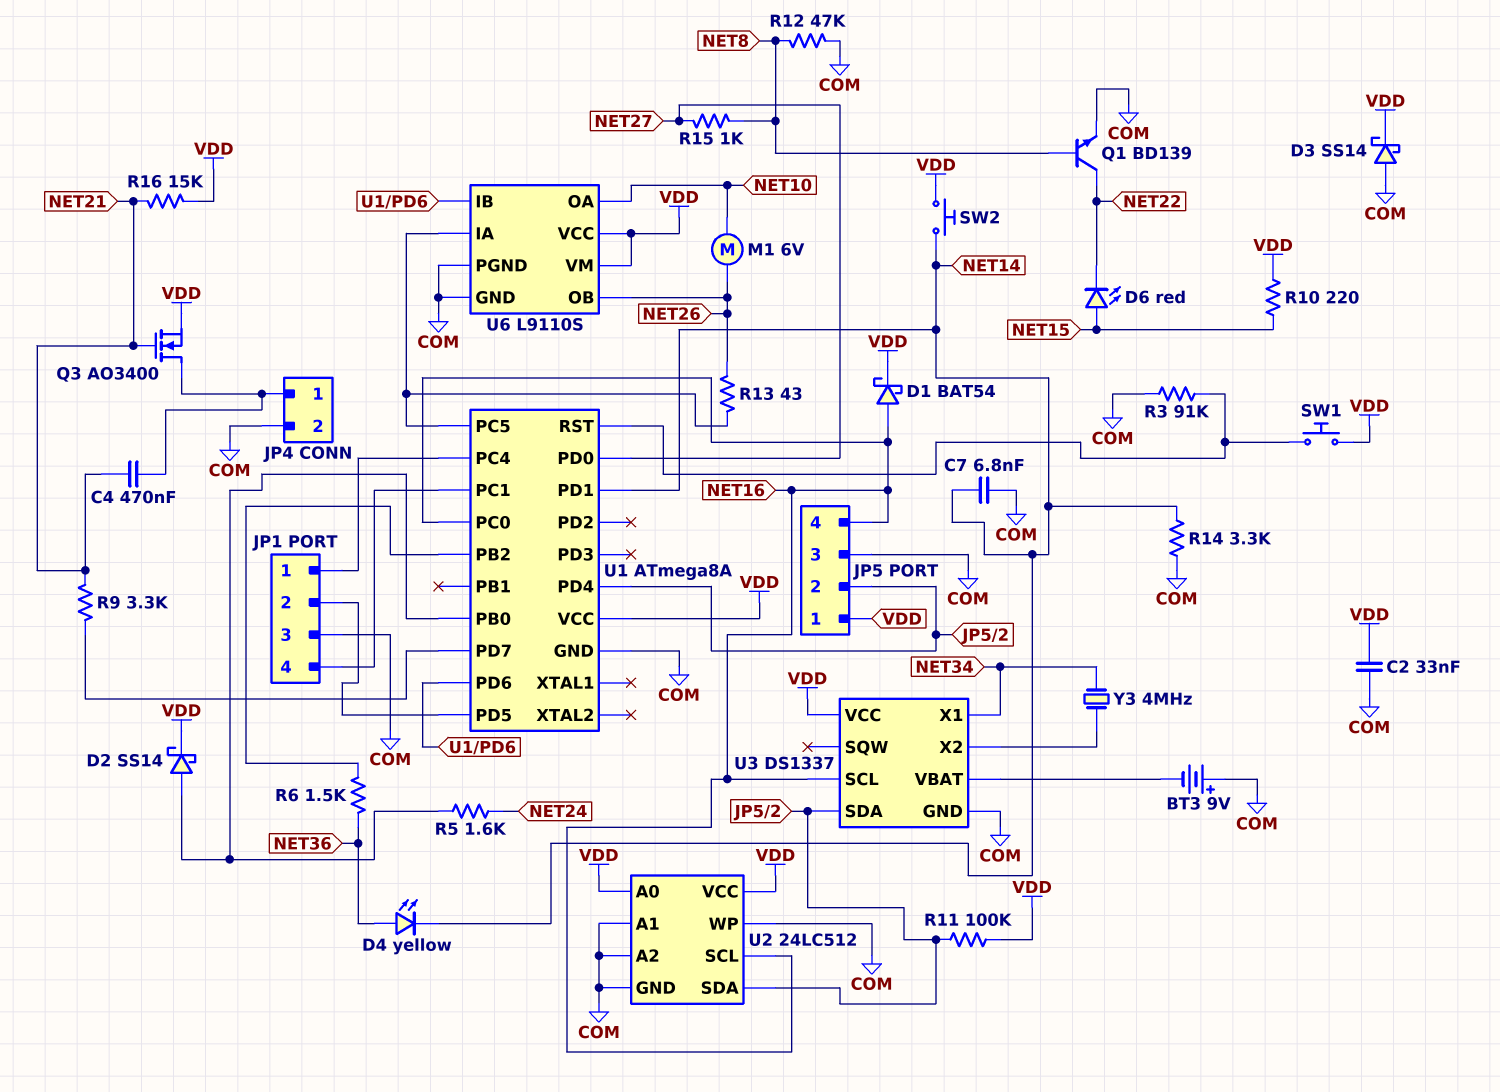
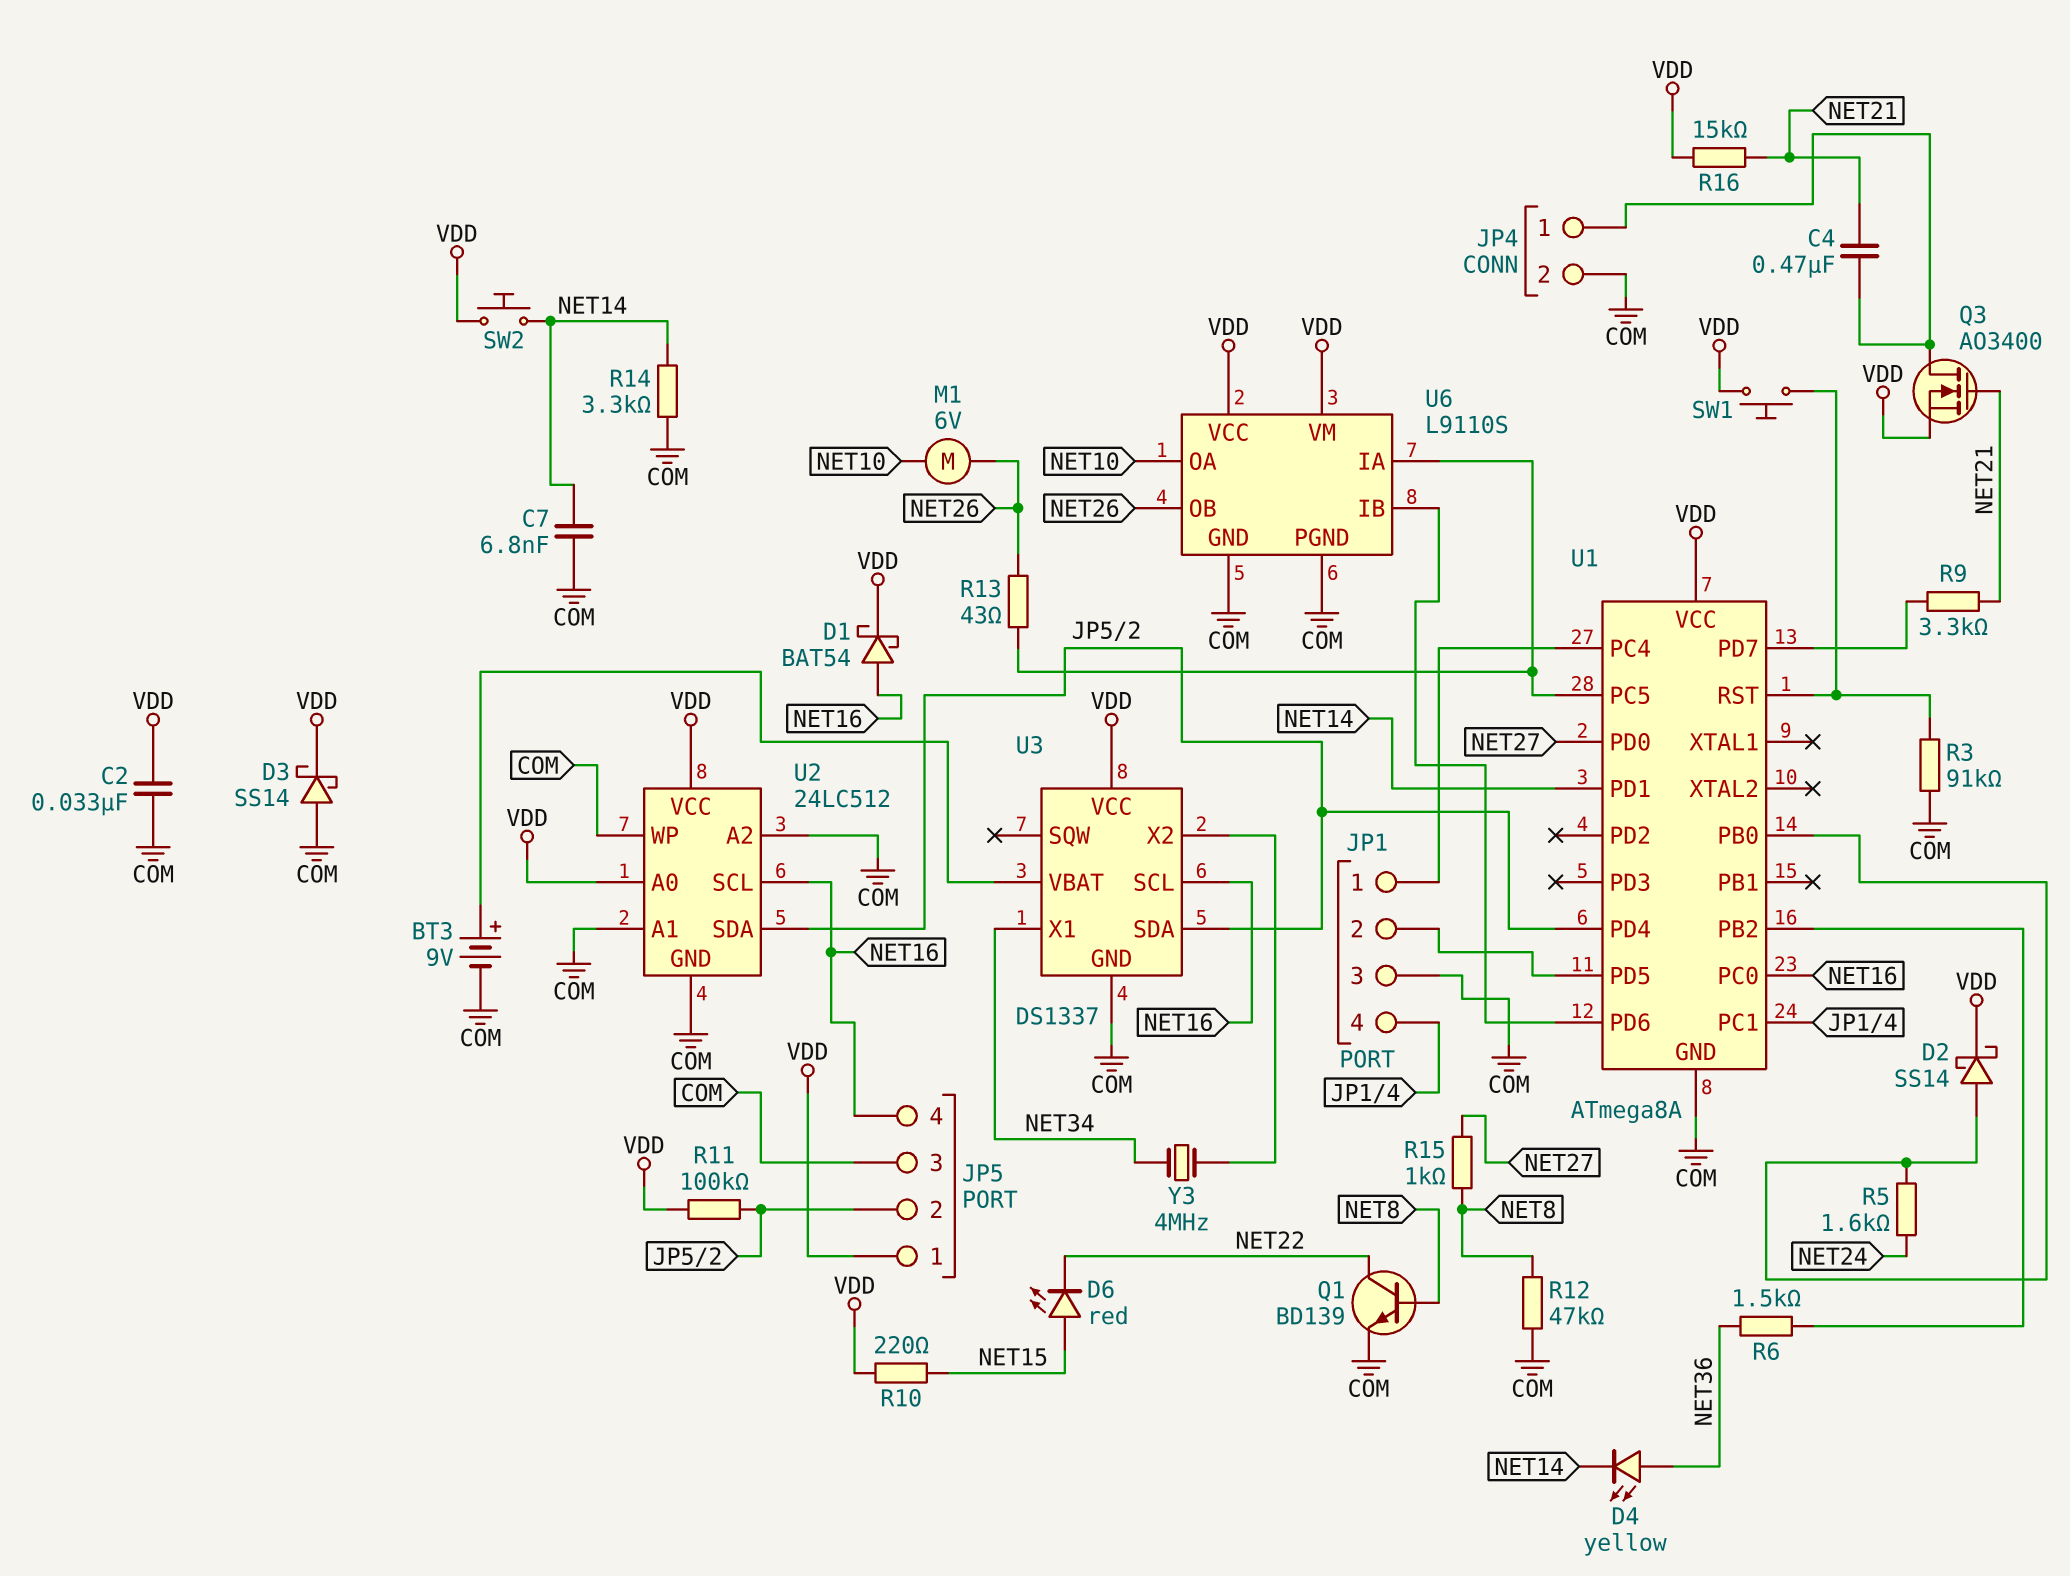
BT3: 9V (plus COM, minus U3/VBAT) -> 9V (plus U3/VBAT, minus COM)

